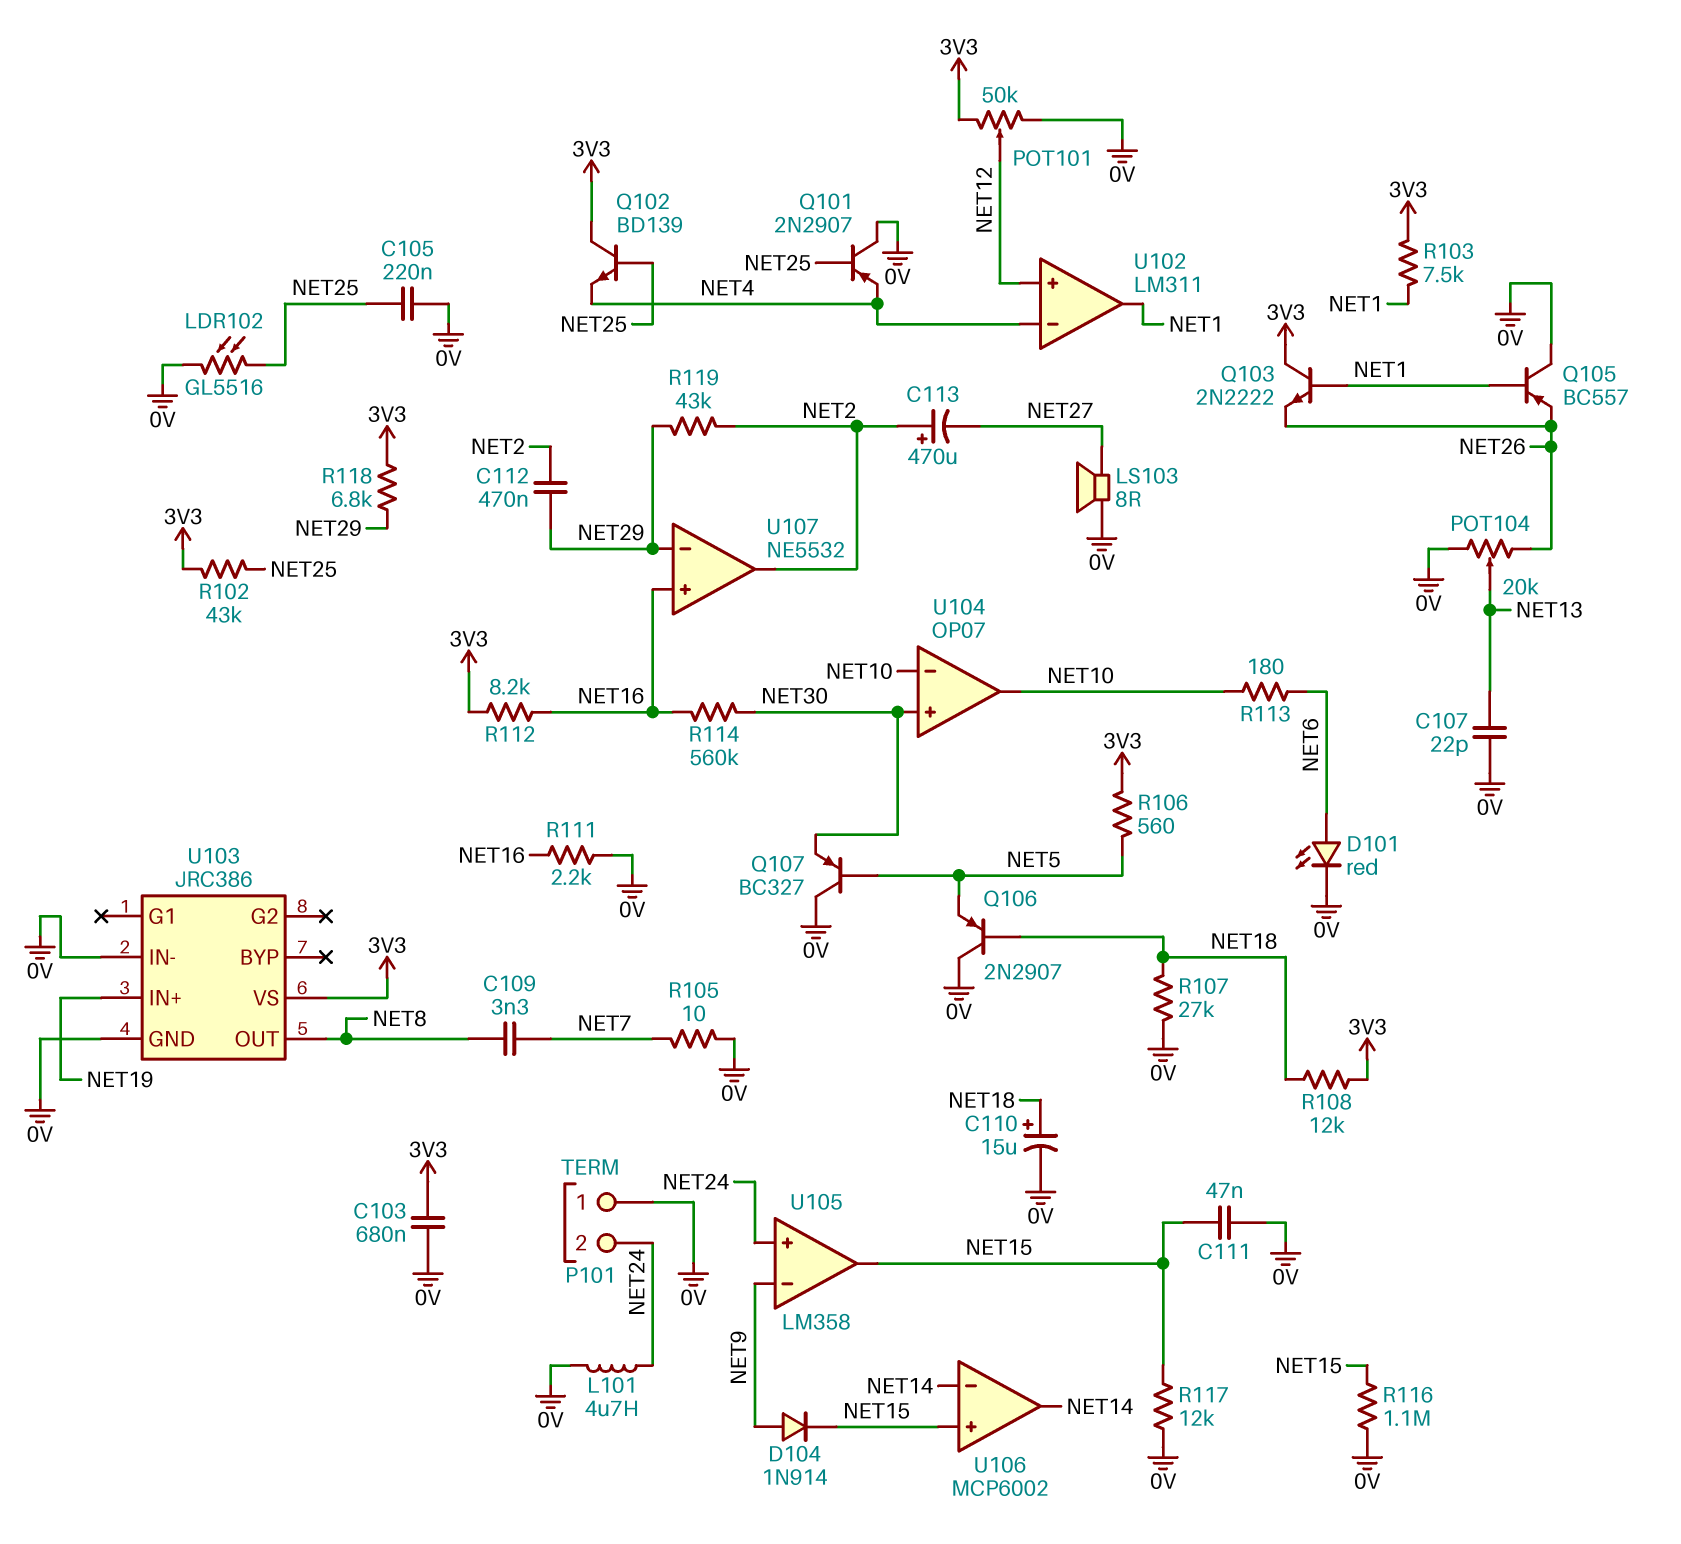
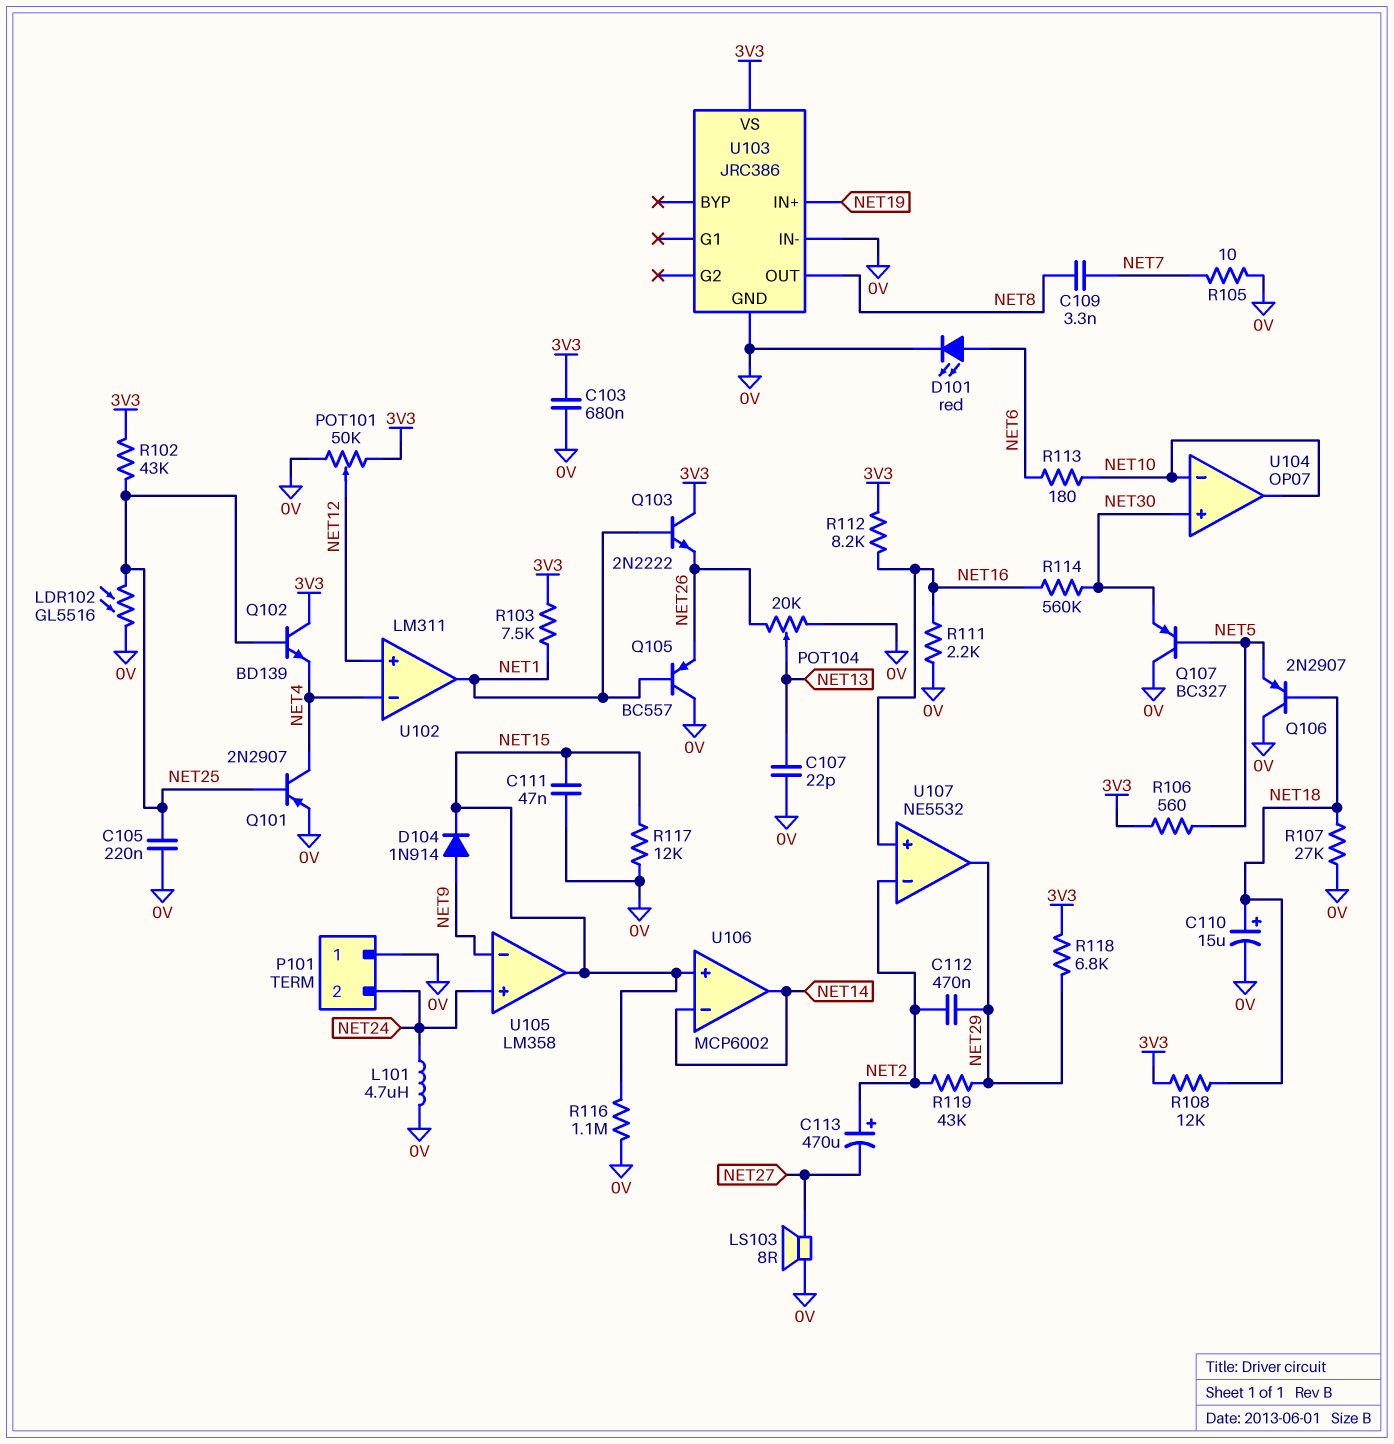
Q101: PNP 2N2907 (B NET25, C 0V, E NET4) -> PNP 2N2907 (B NET25, C NET4, E 0V)
U107 pin in-: NET29 -> NET2
U107 pin out: NET2 -> NET29

